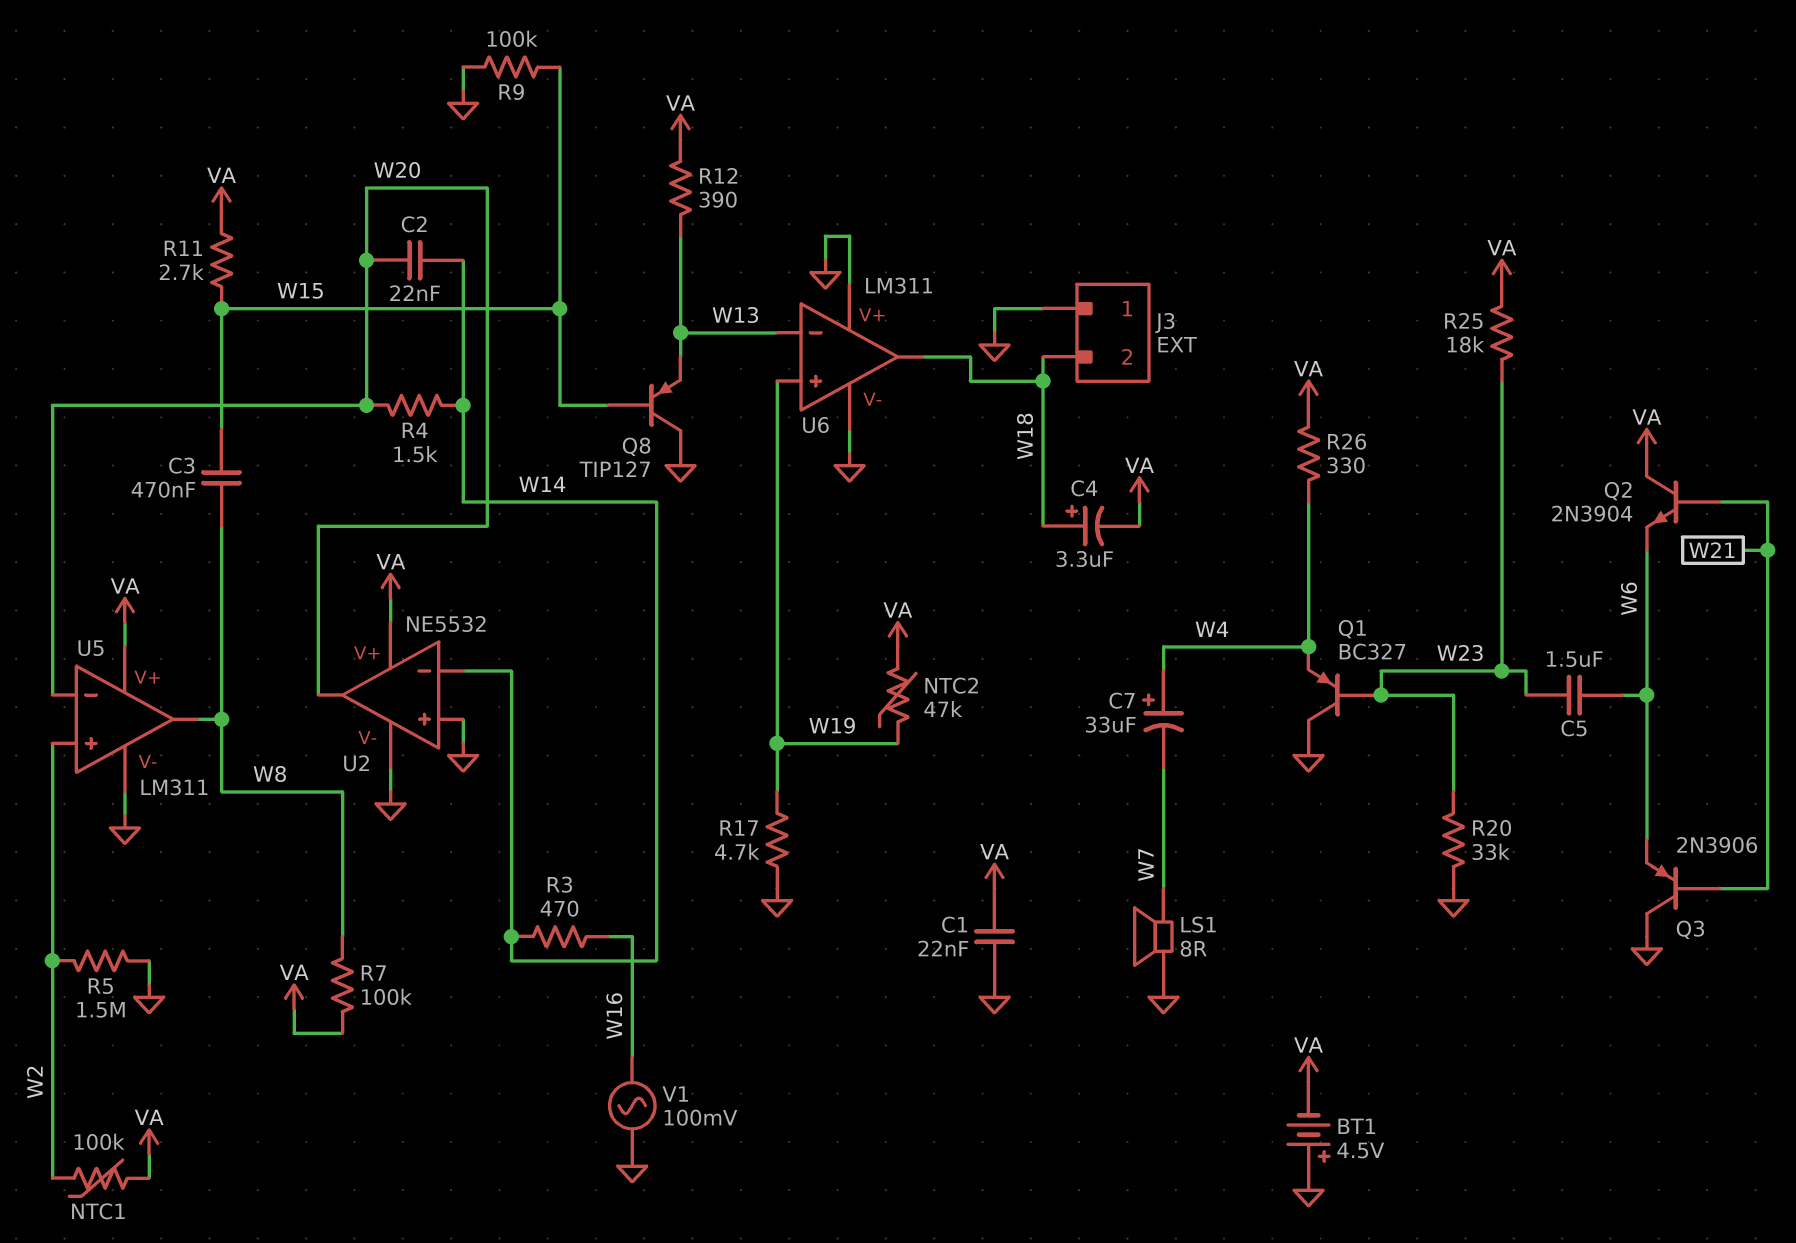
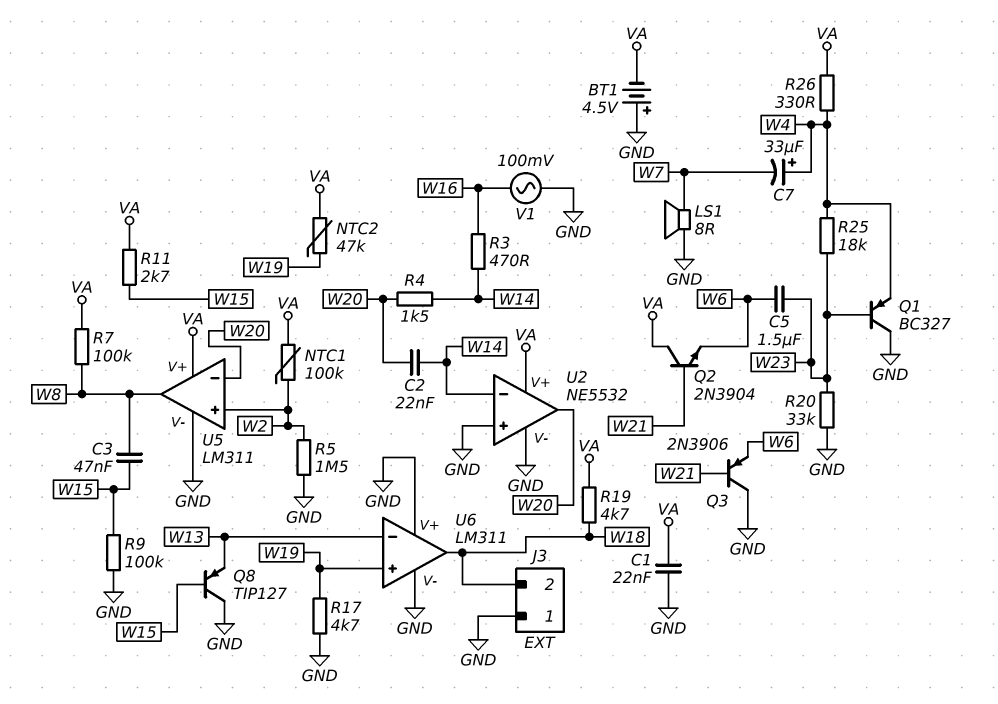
C3: 470nF (W8, W15) -> 47nF (W8, W15)
C4: 3.3uF (plus W18, minus VA) -> none
R12: 390 (VA, W13) -> none
R19: none -> 4.7k (VA, W18)
R25: 18k (VA, W23) -> 18k (W4, W23)

